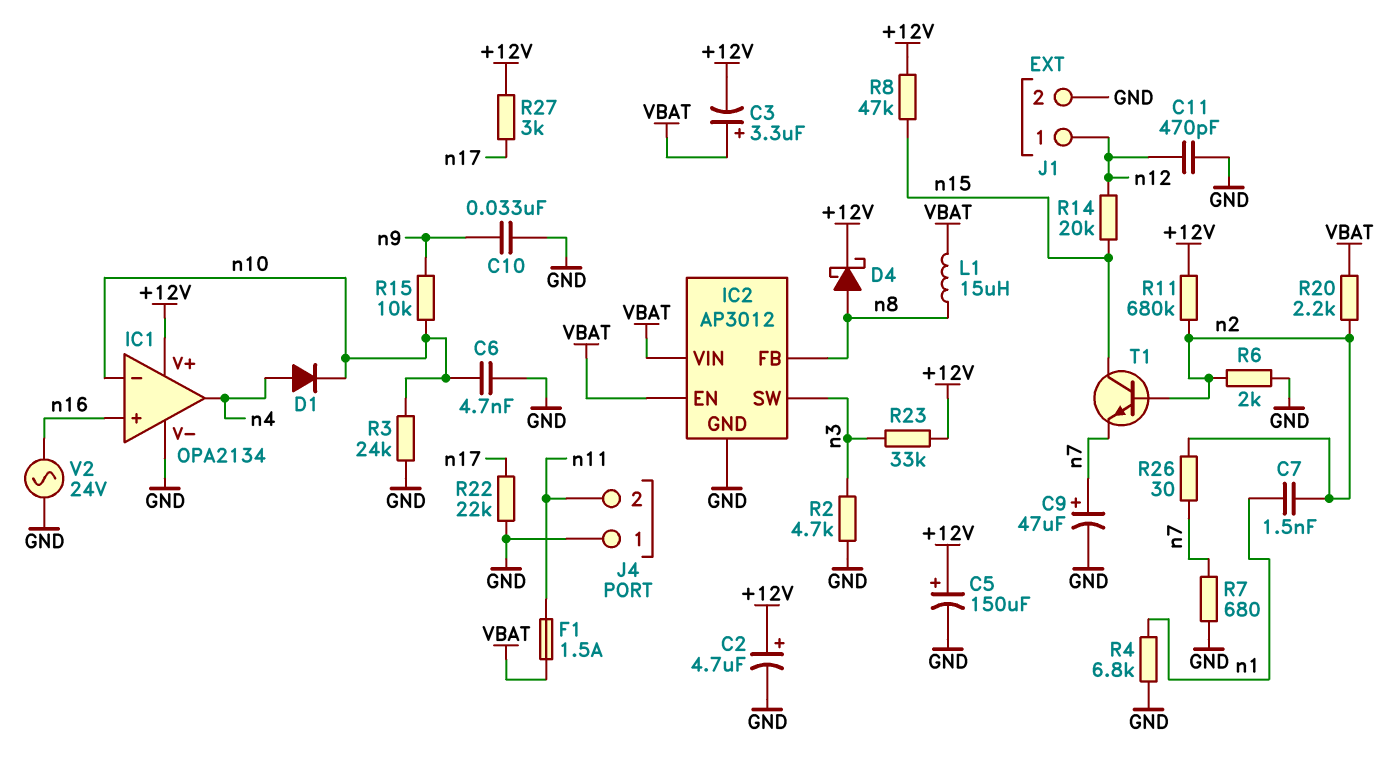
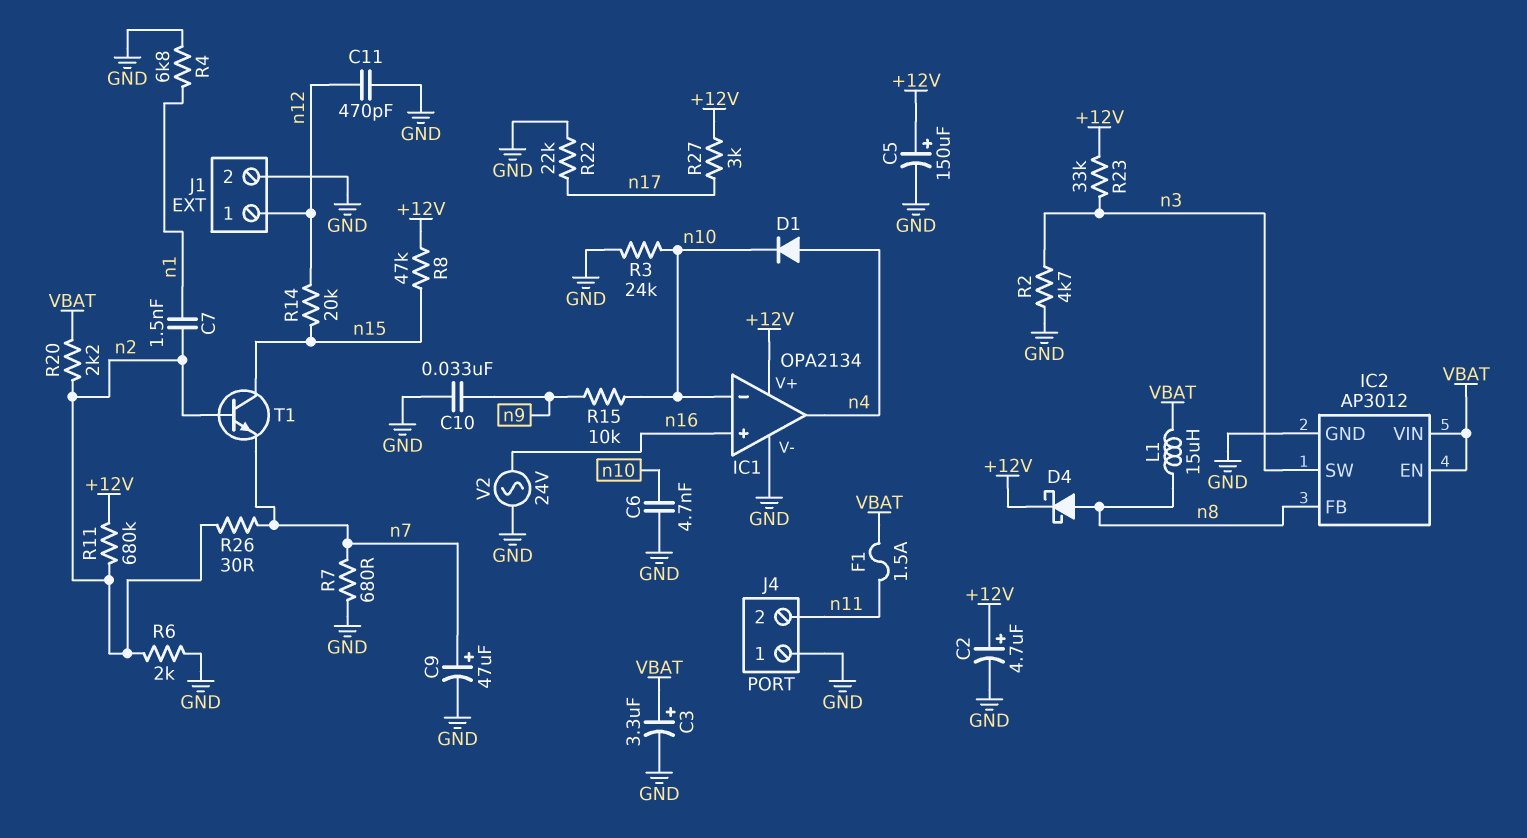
C3: 3.3uF (plus VBAT, minus +12V) -> 3.3uF (plus VBAT, minus GND)

